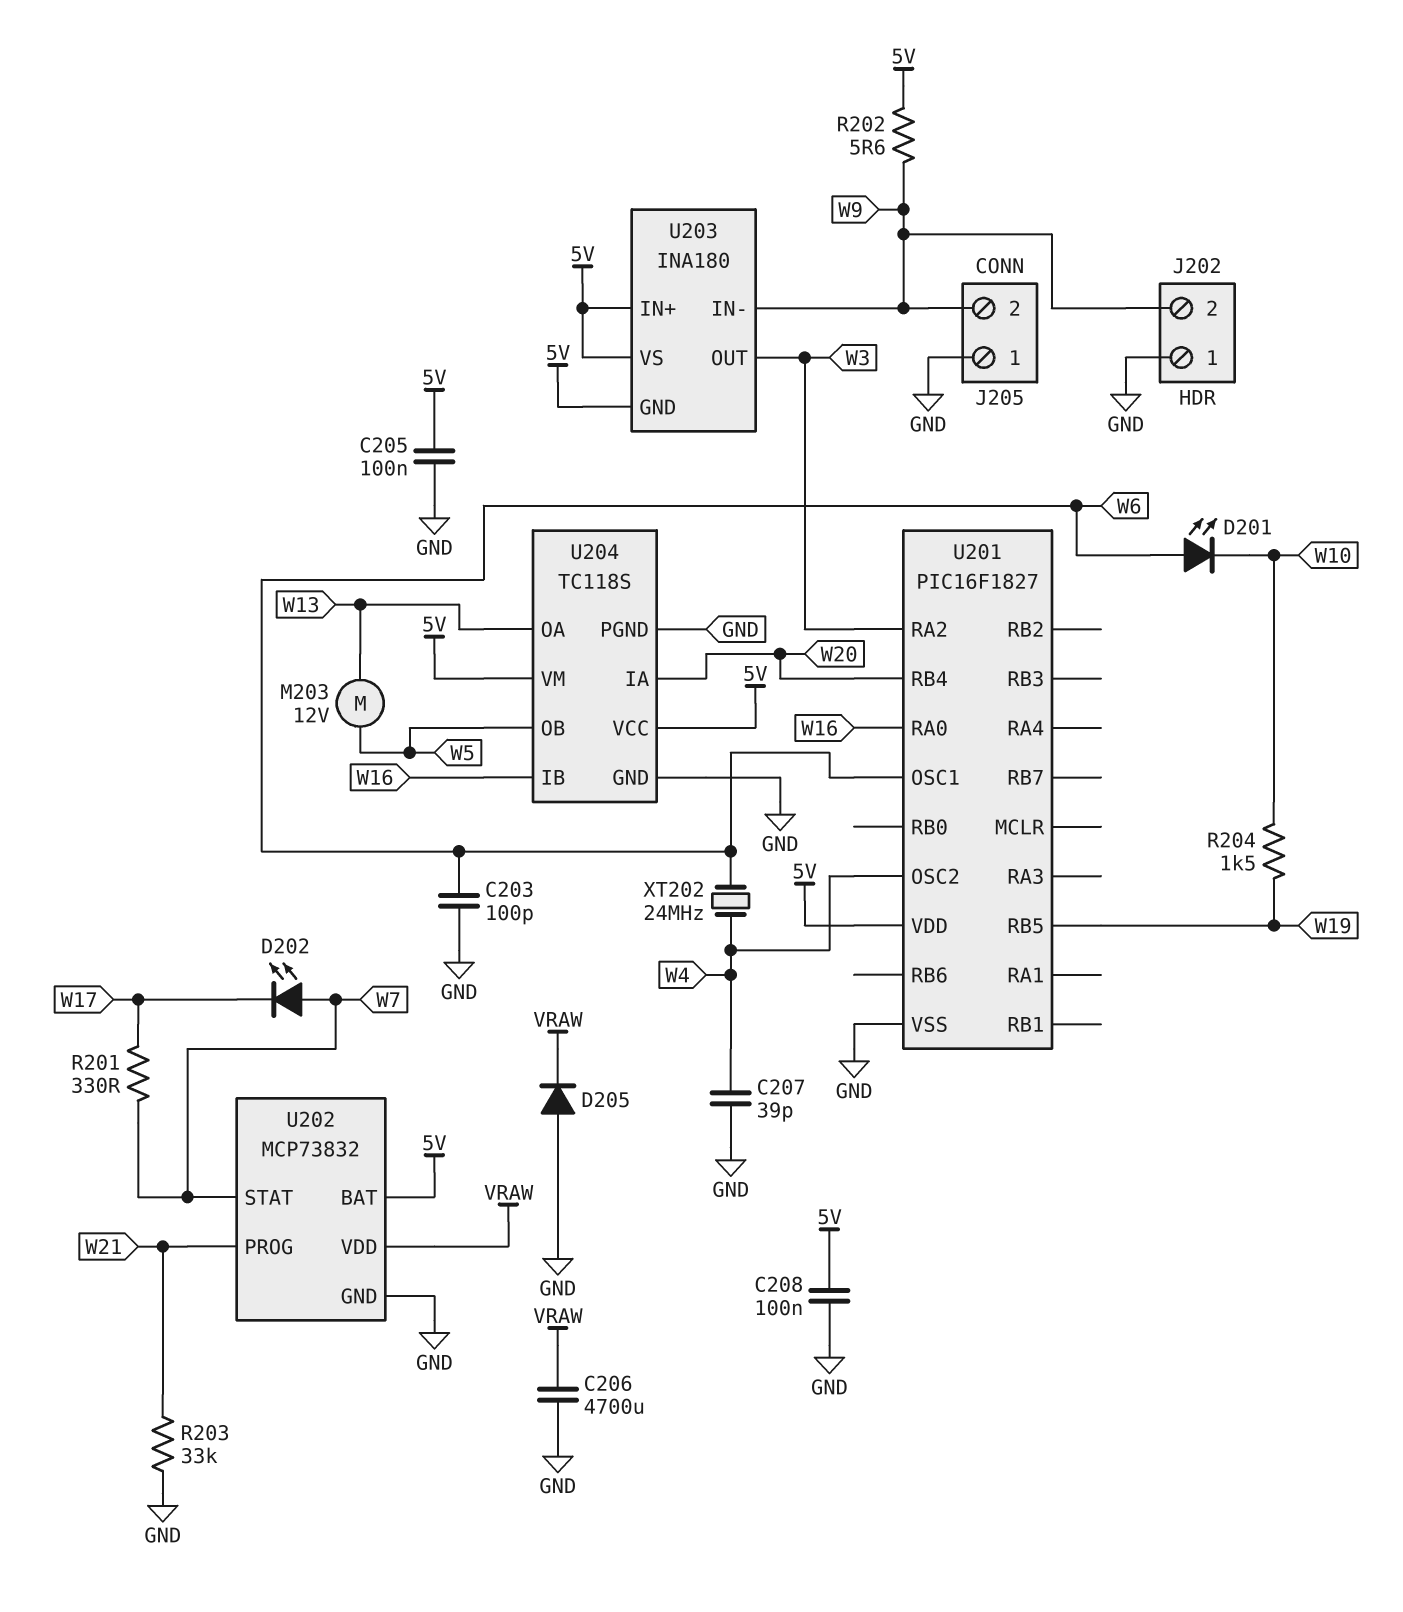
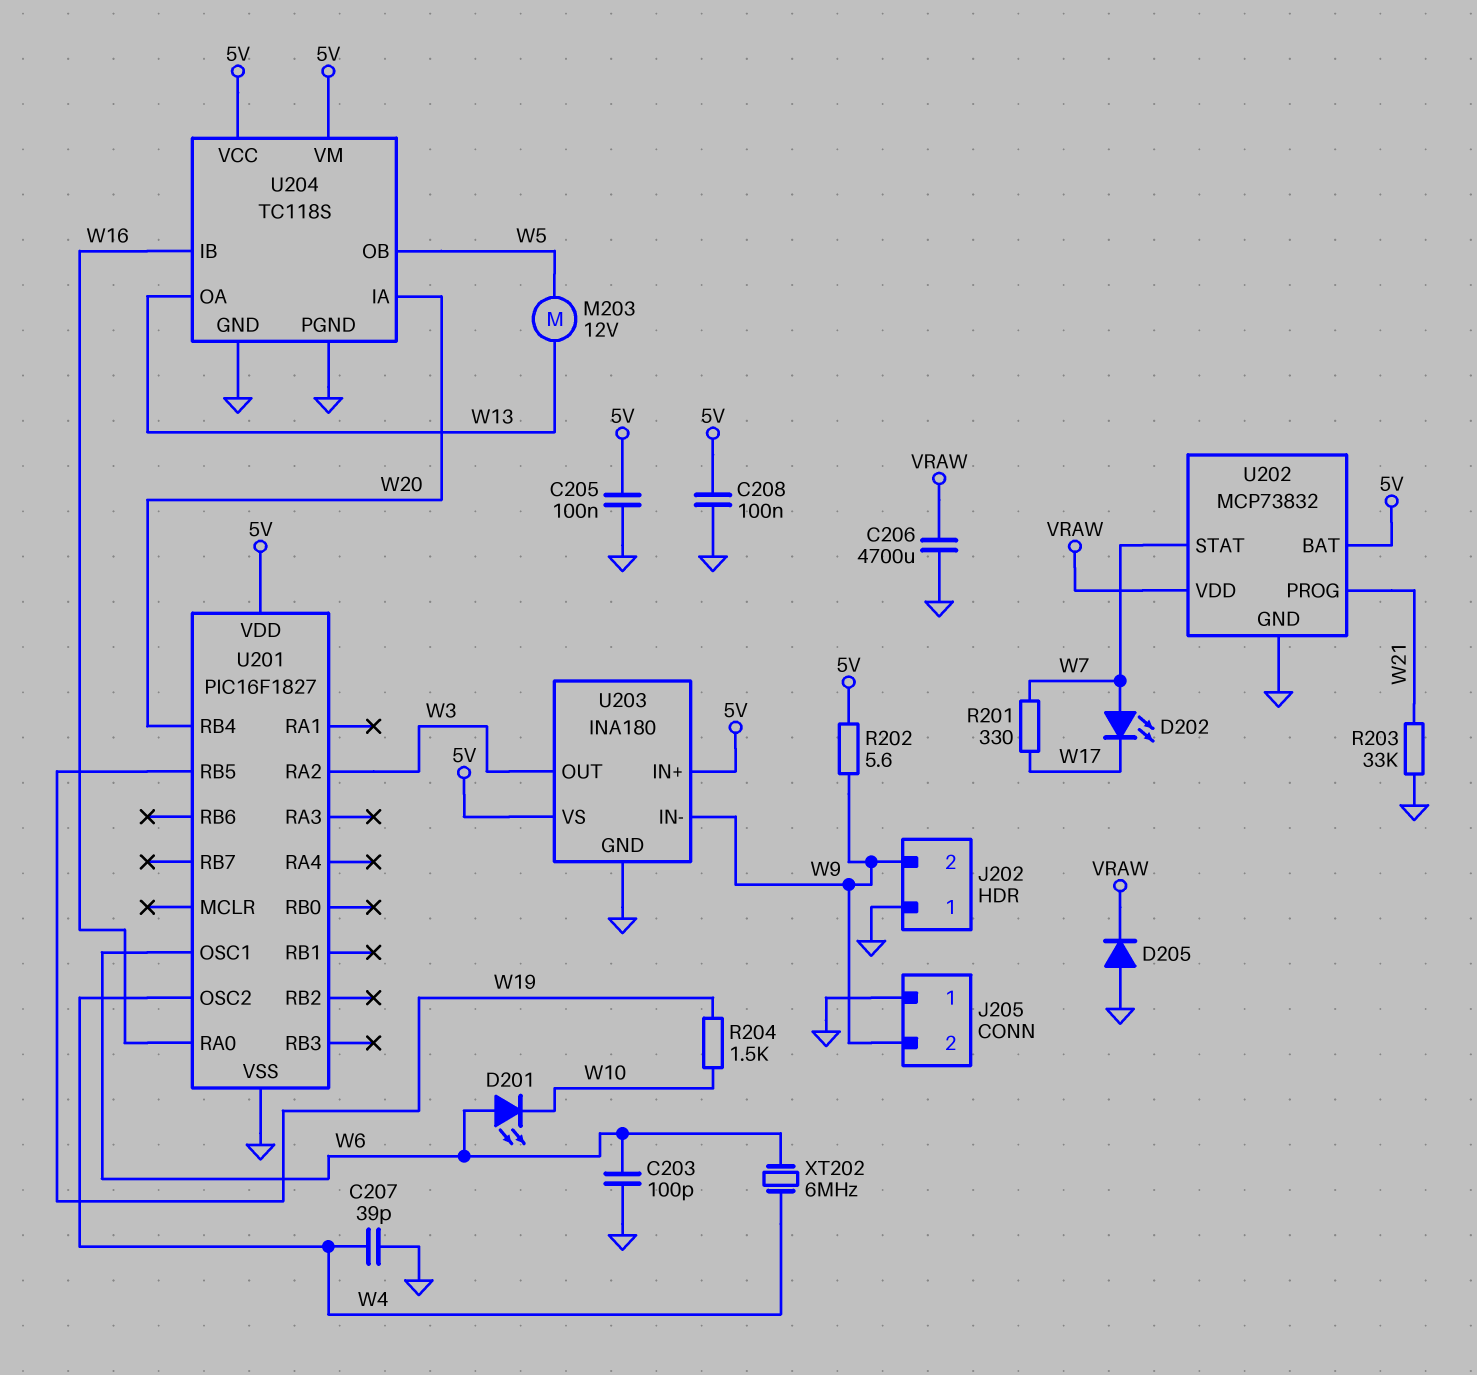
U203 pin GND: 5V -> GND
XT202: 24MHz (W4, W6) -> 6MHz (W4, W6)

